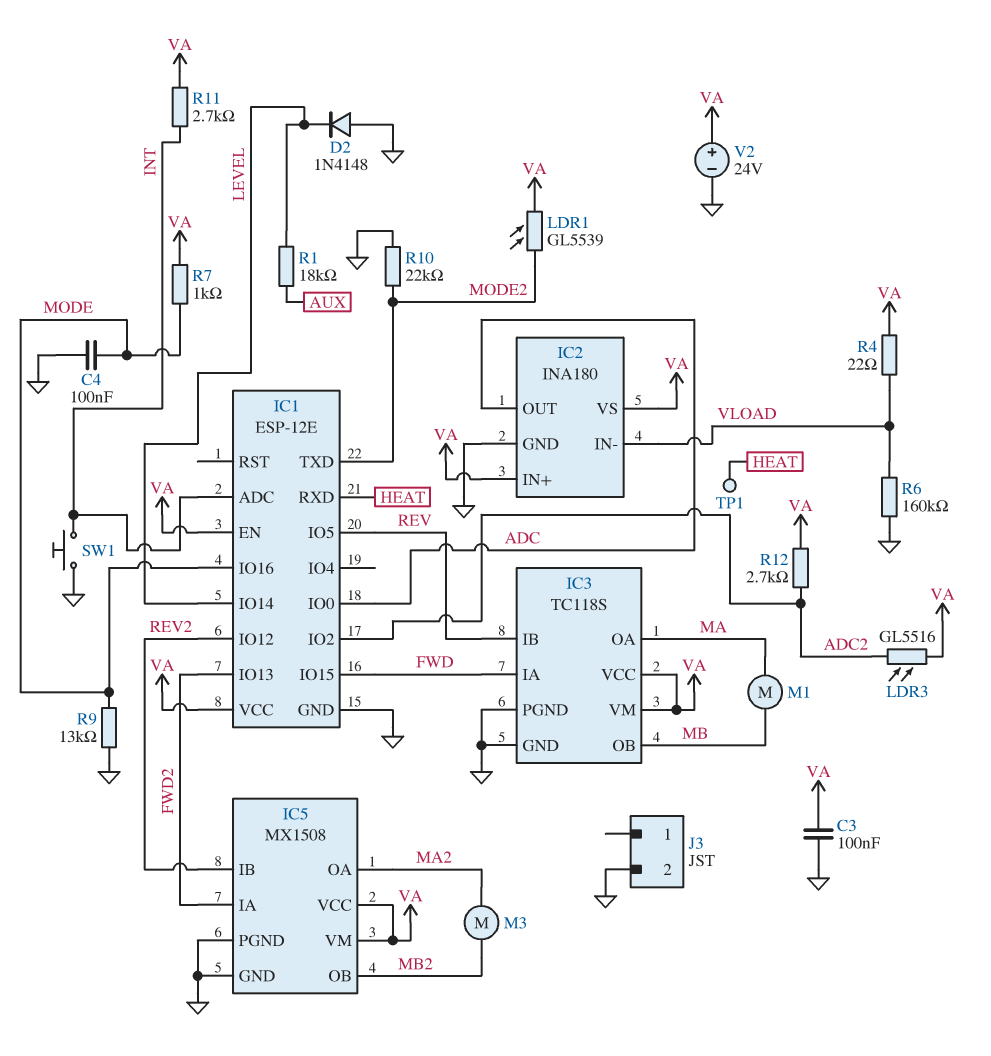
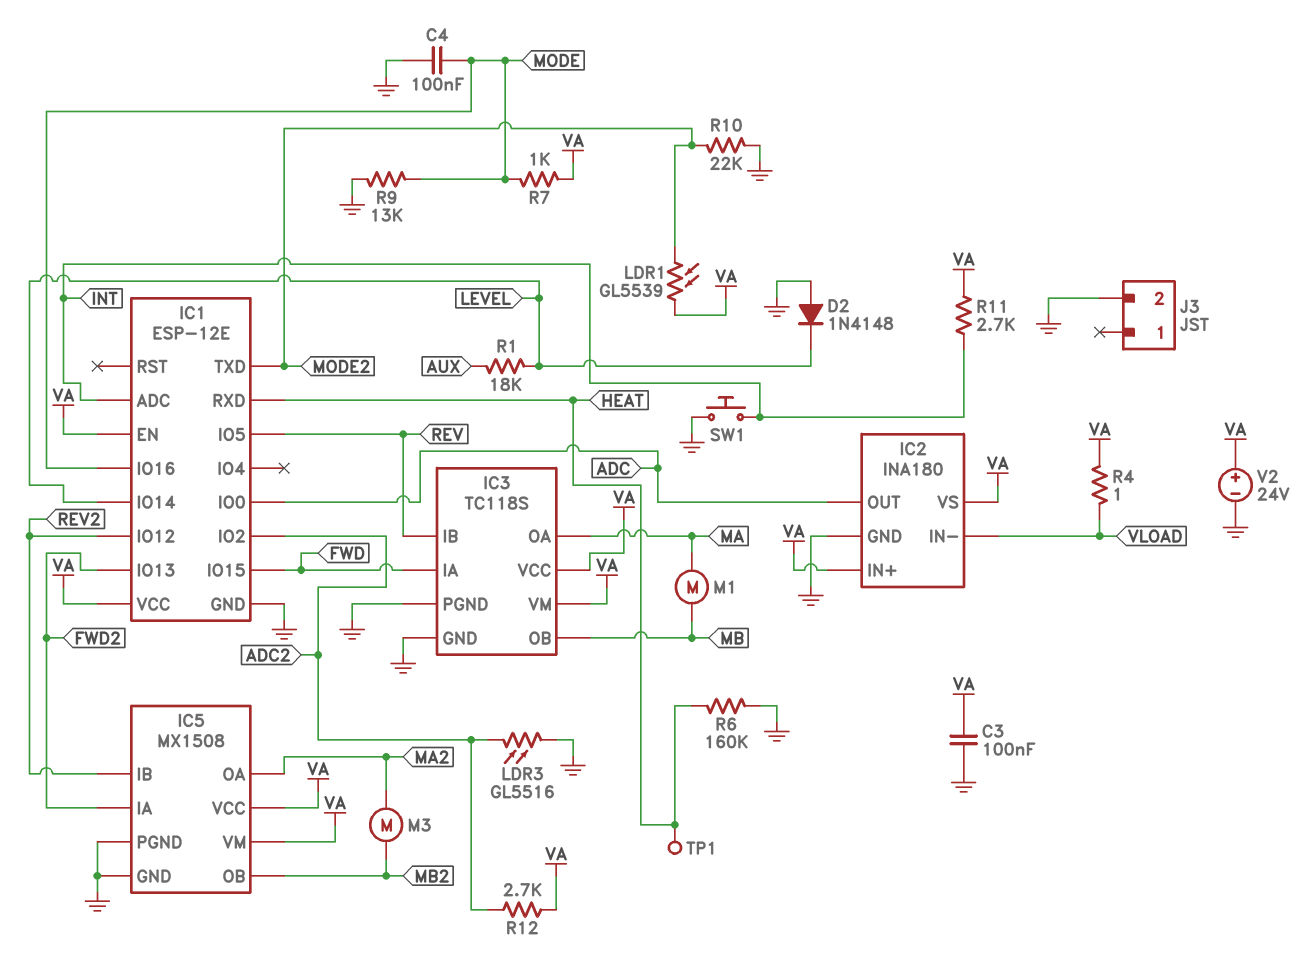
LDR3: GL5516 (ADC2, VA) -> GL5516 (ADC2, GND)
R4: 22 (VA, VLOAD) -> 1 (VA, VLOAD)
R6: 160k (GND, VLOAD) -> 160k (GND, HEAT)

